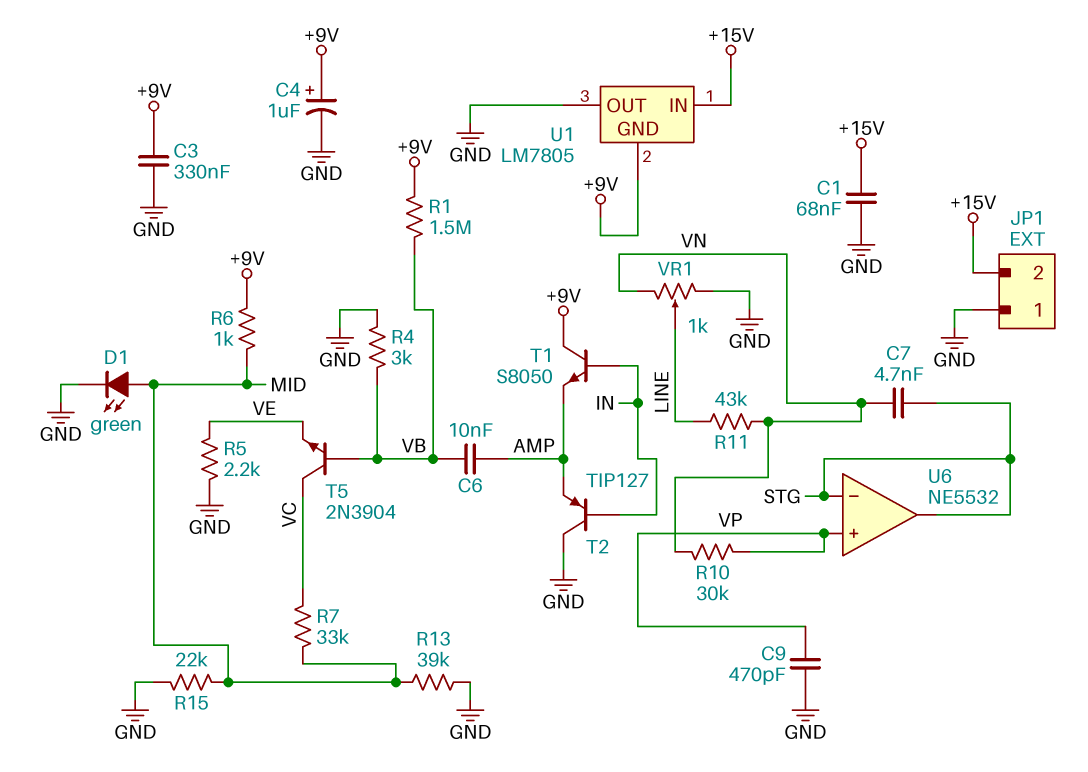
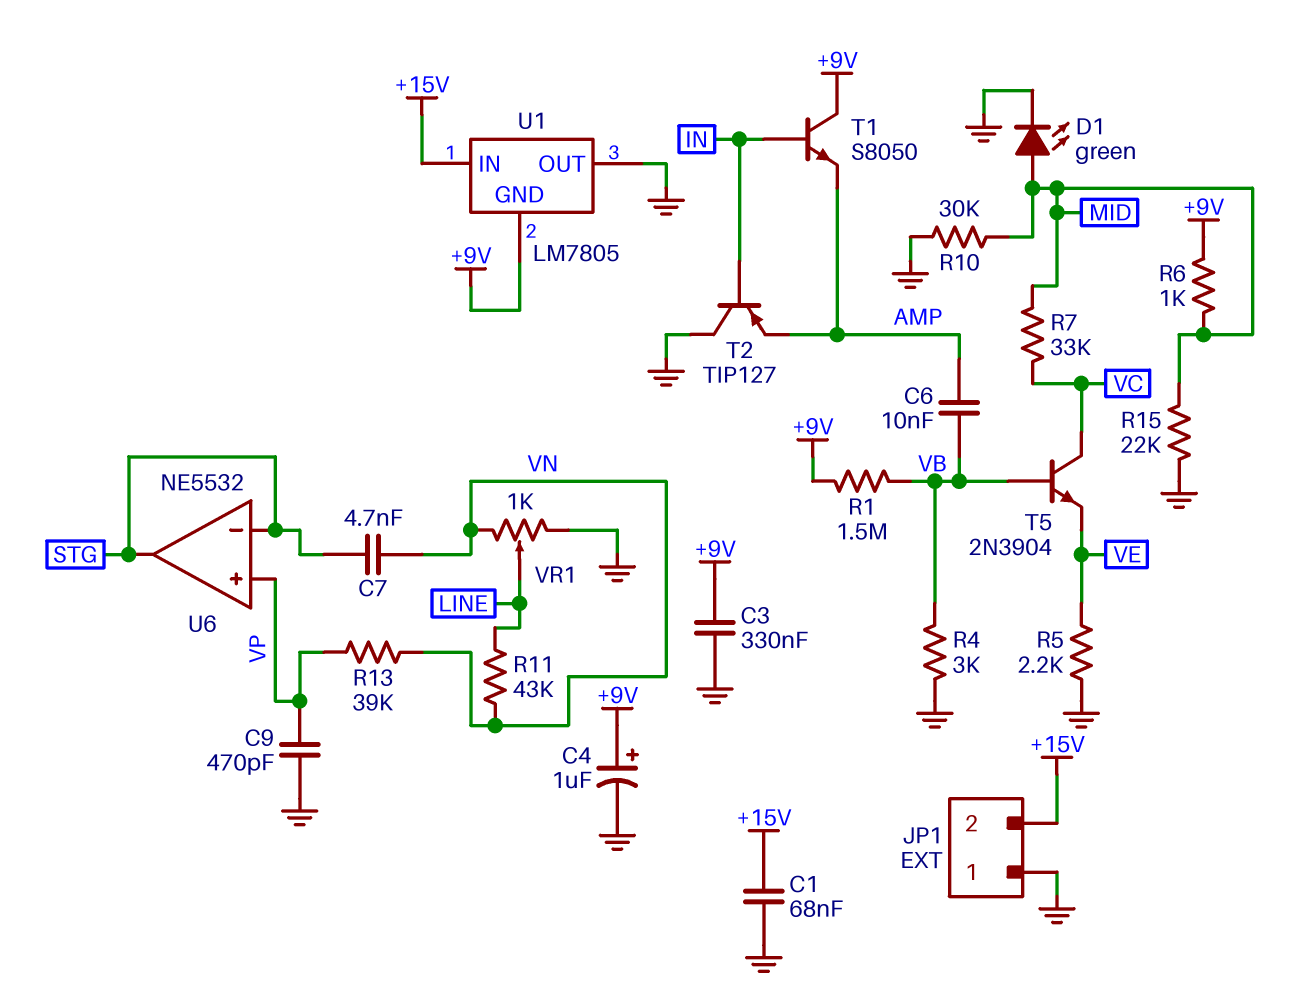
R10: 30k (VN, VP) -> 30k (GND, MID)
R13: 39k (GND, MID) -> 39k (VN, VP)

